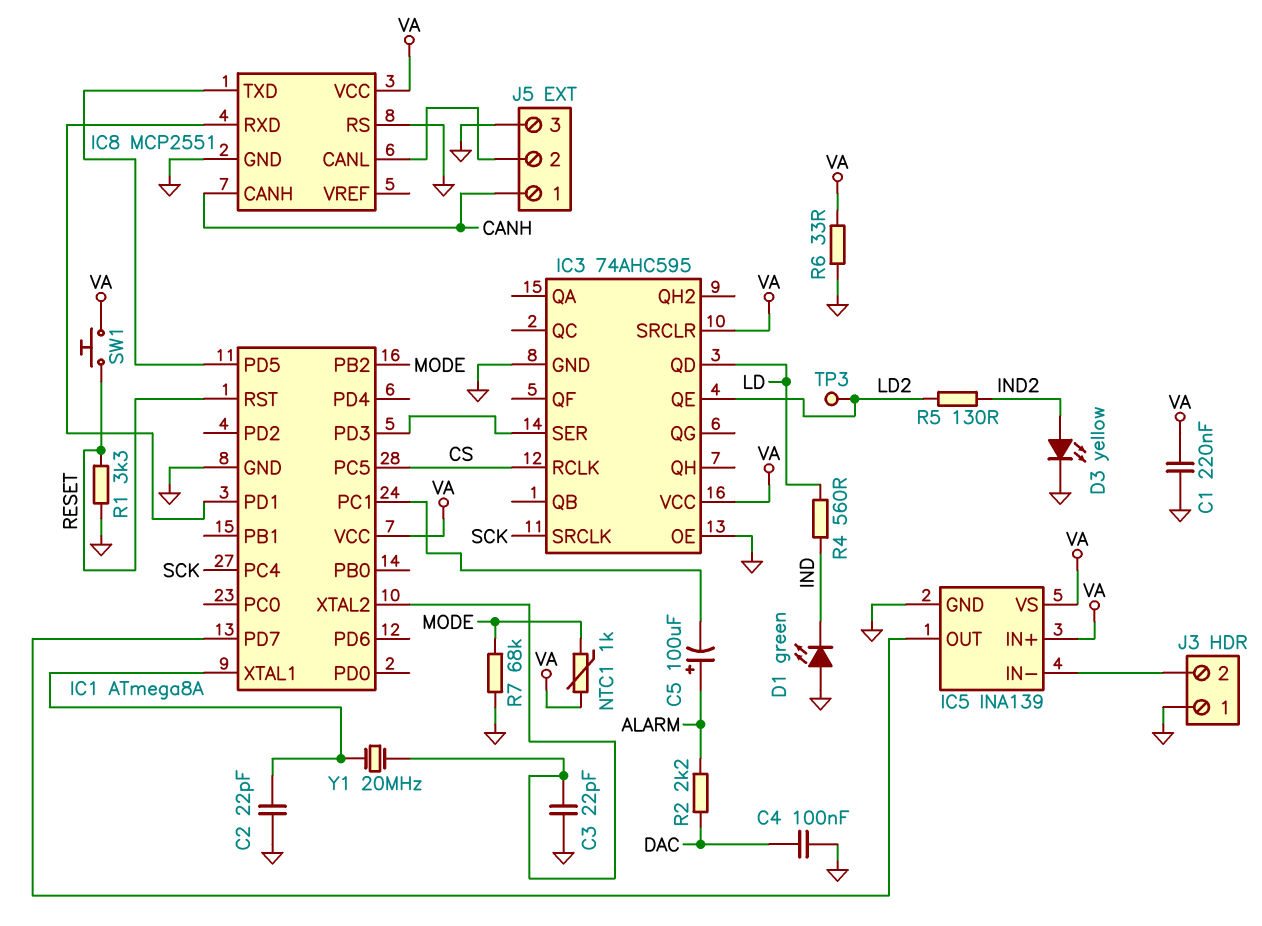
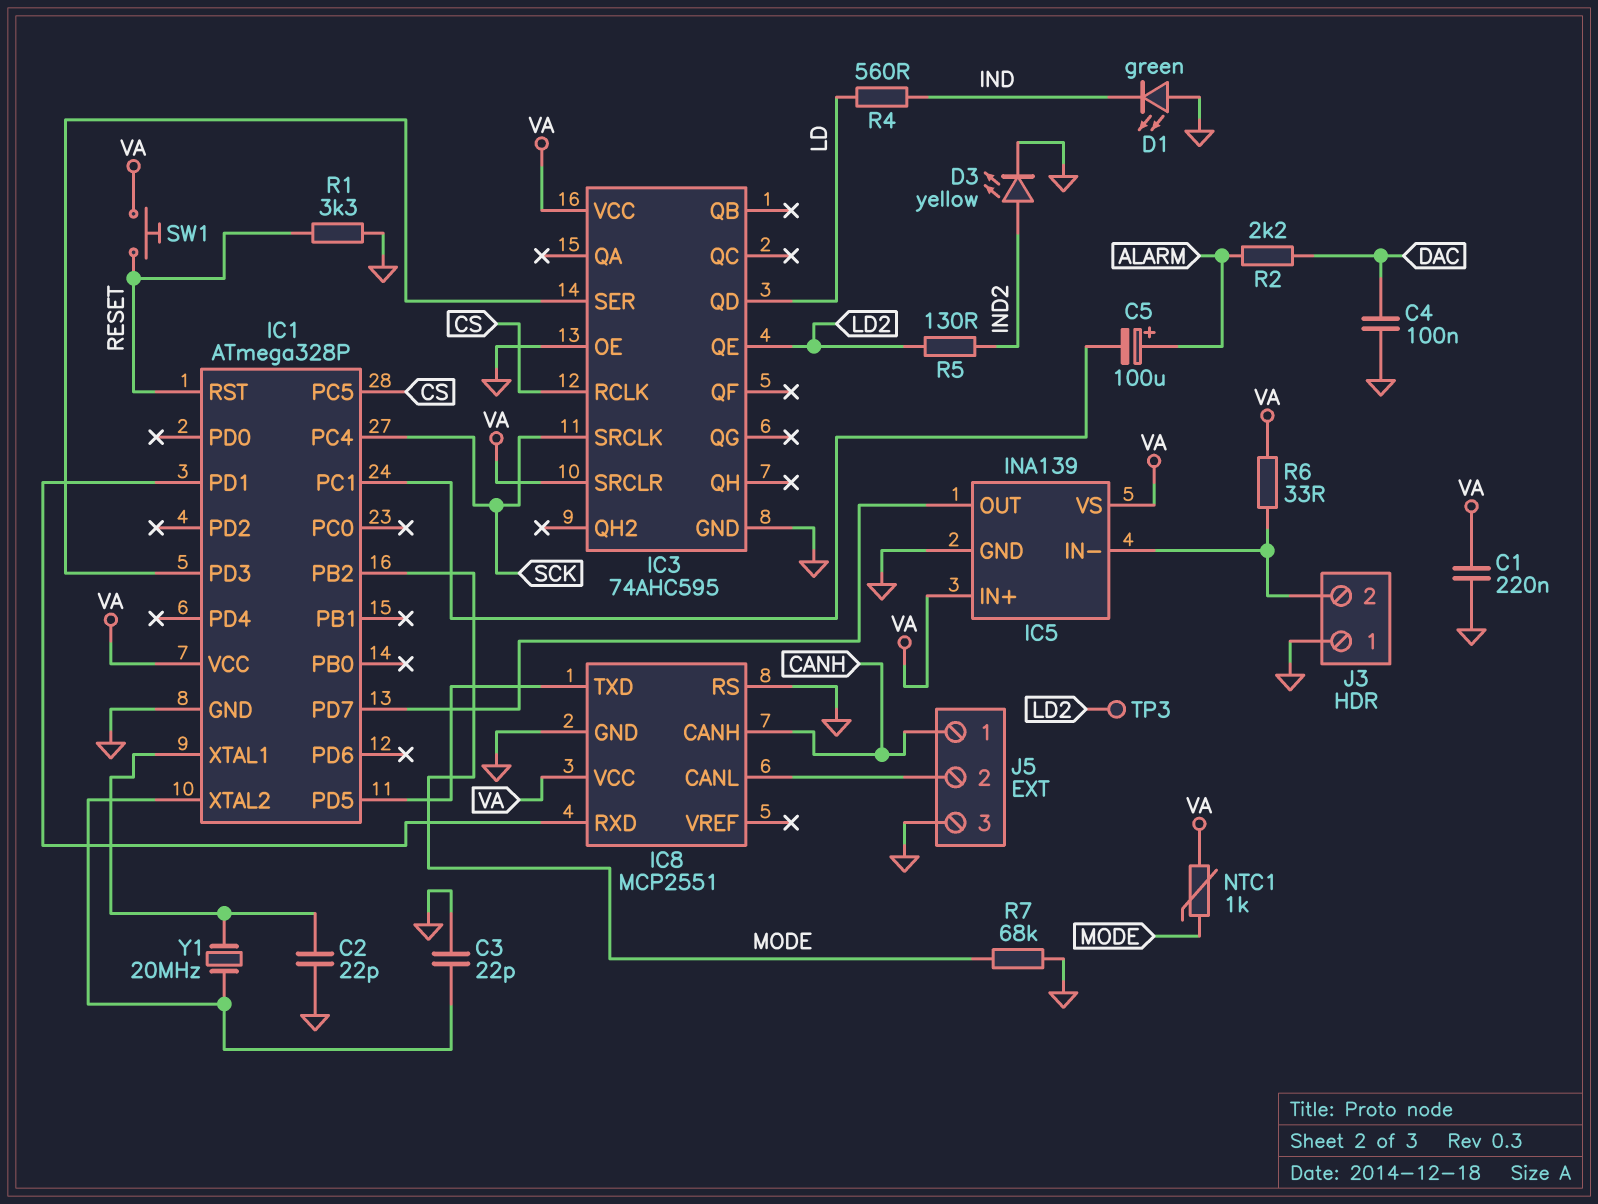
IC1: ATmega8A -> ATmega328P
R6: 33 (GND, VA) -> 33 (IC5/IN-, VA)

